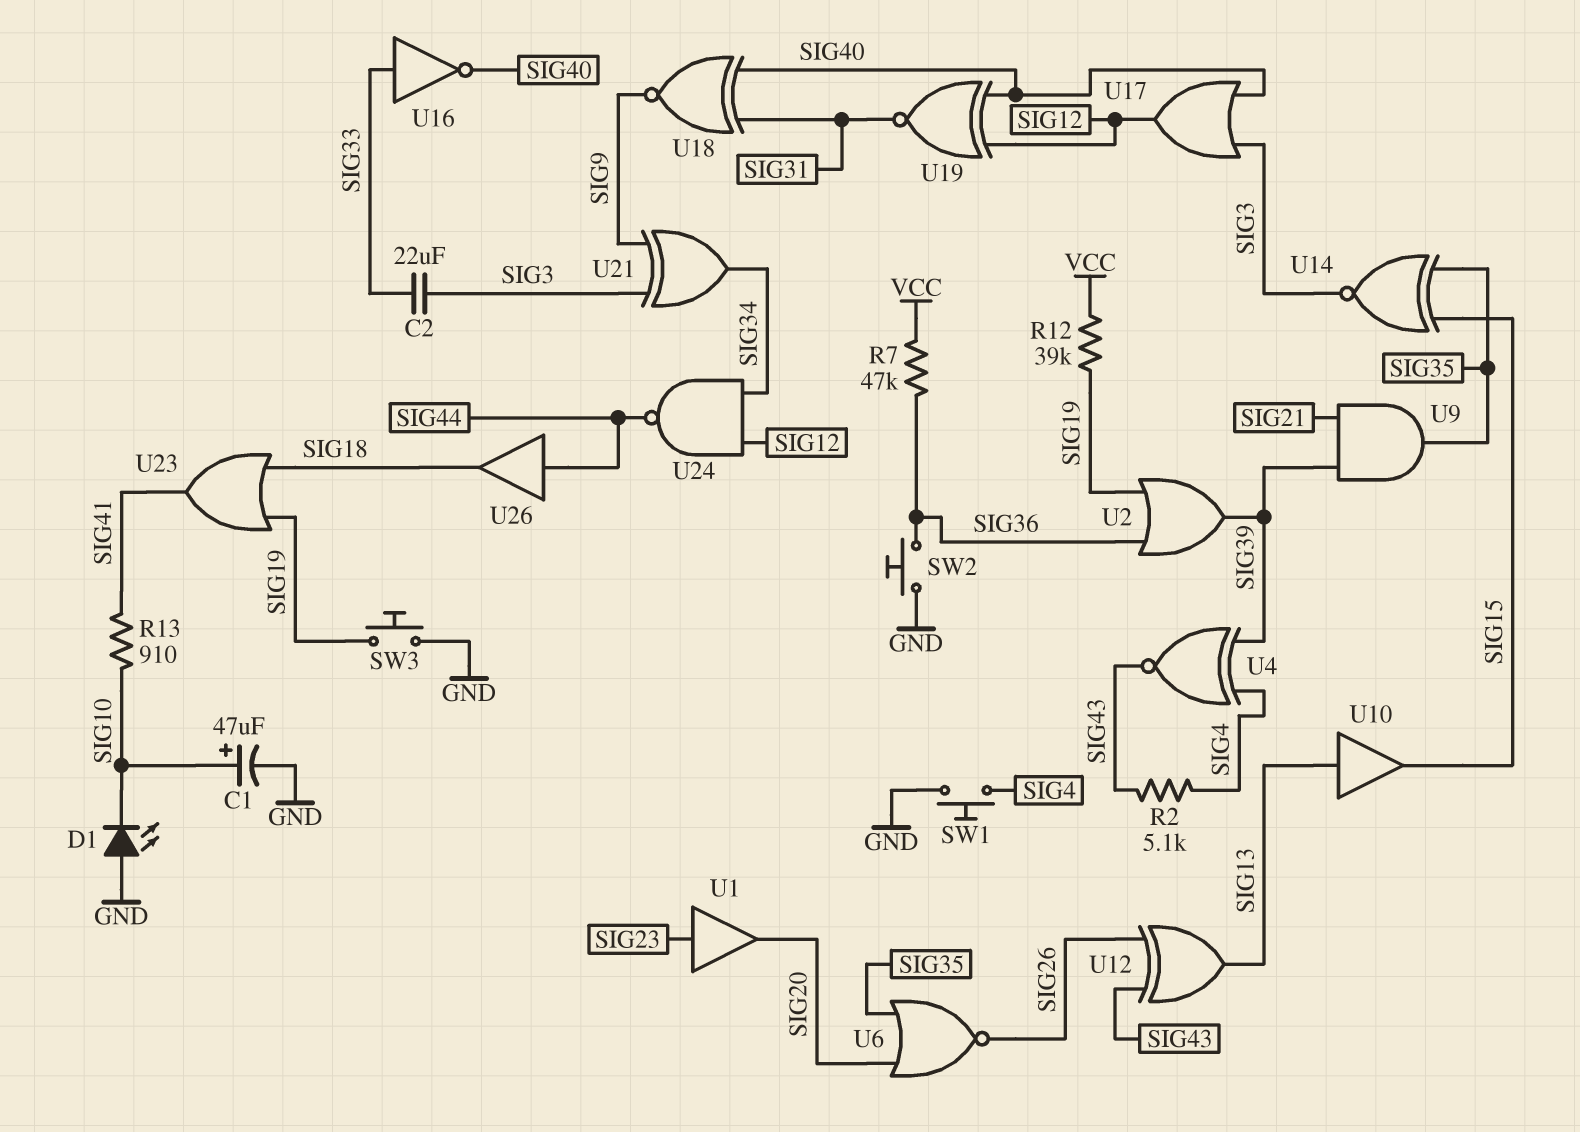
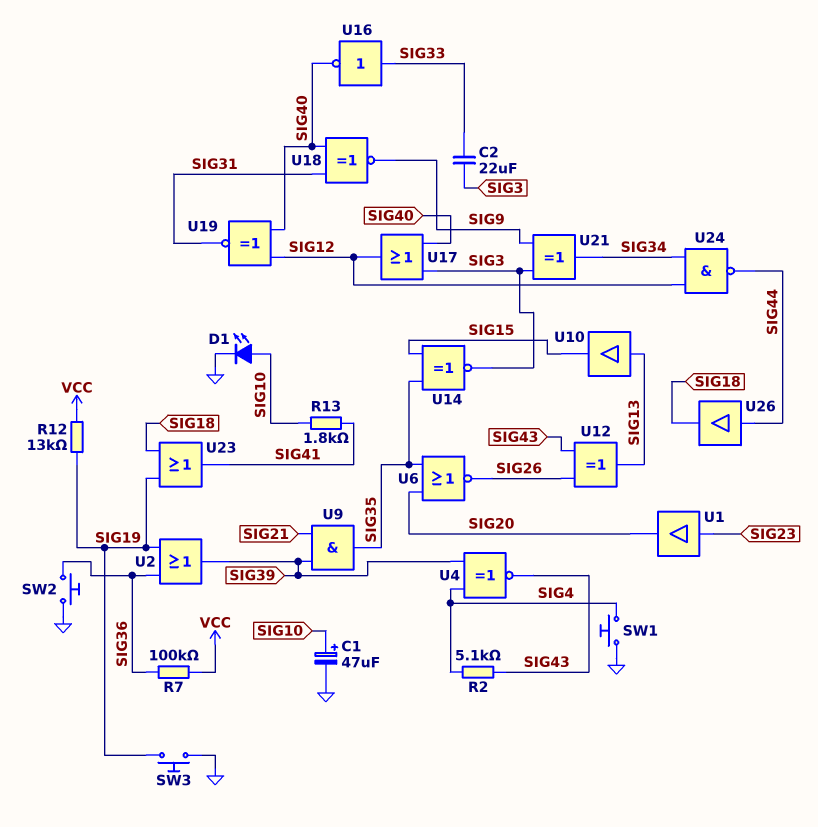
D1: LED (A GND, K SIG10) -> LED (A SIG10, K GND)
R7: 47k (SIG36, VCC) -> 100k (SIG36, VCC)
R12: 39k (SIG19, VCC) -> 13k (SIG19, VCC)
R13: 910 (SIG10, SIG41) -> 1.8k (SIG10, SIG41)

